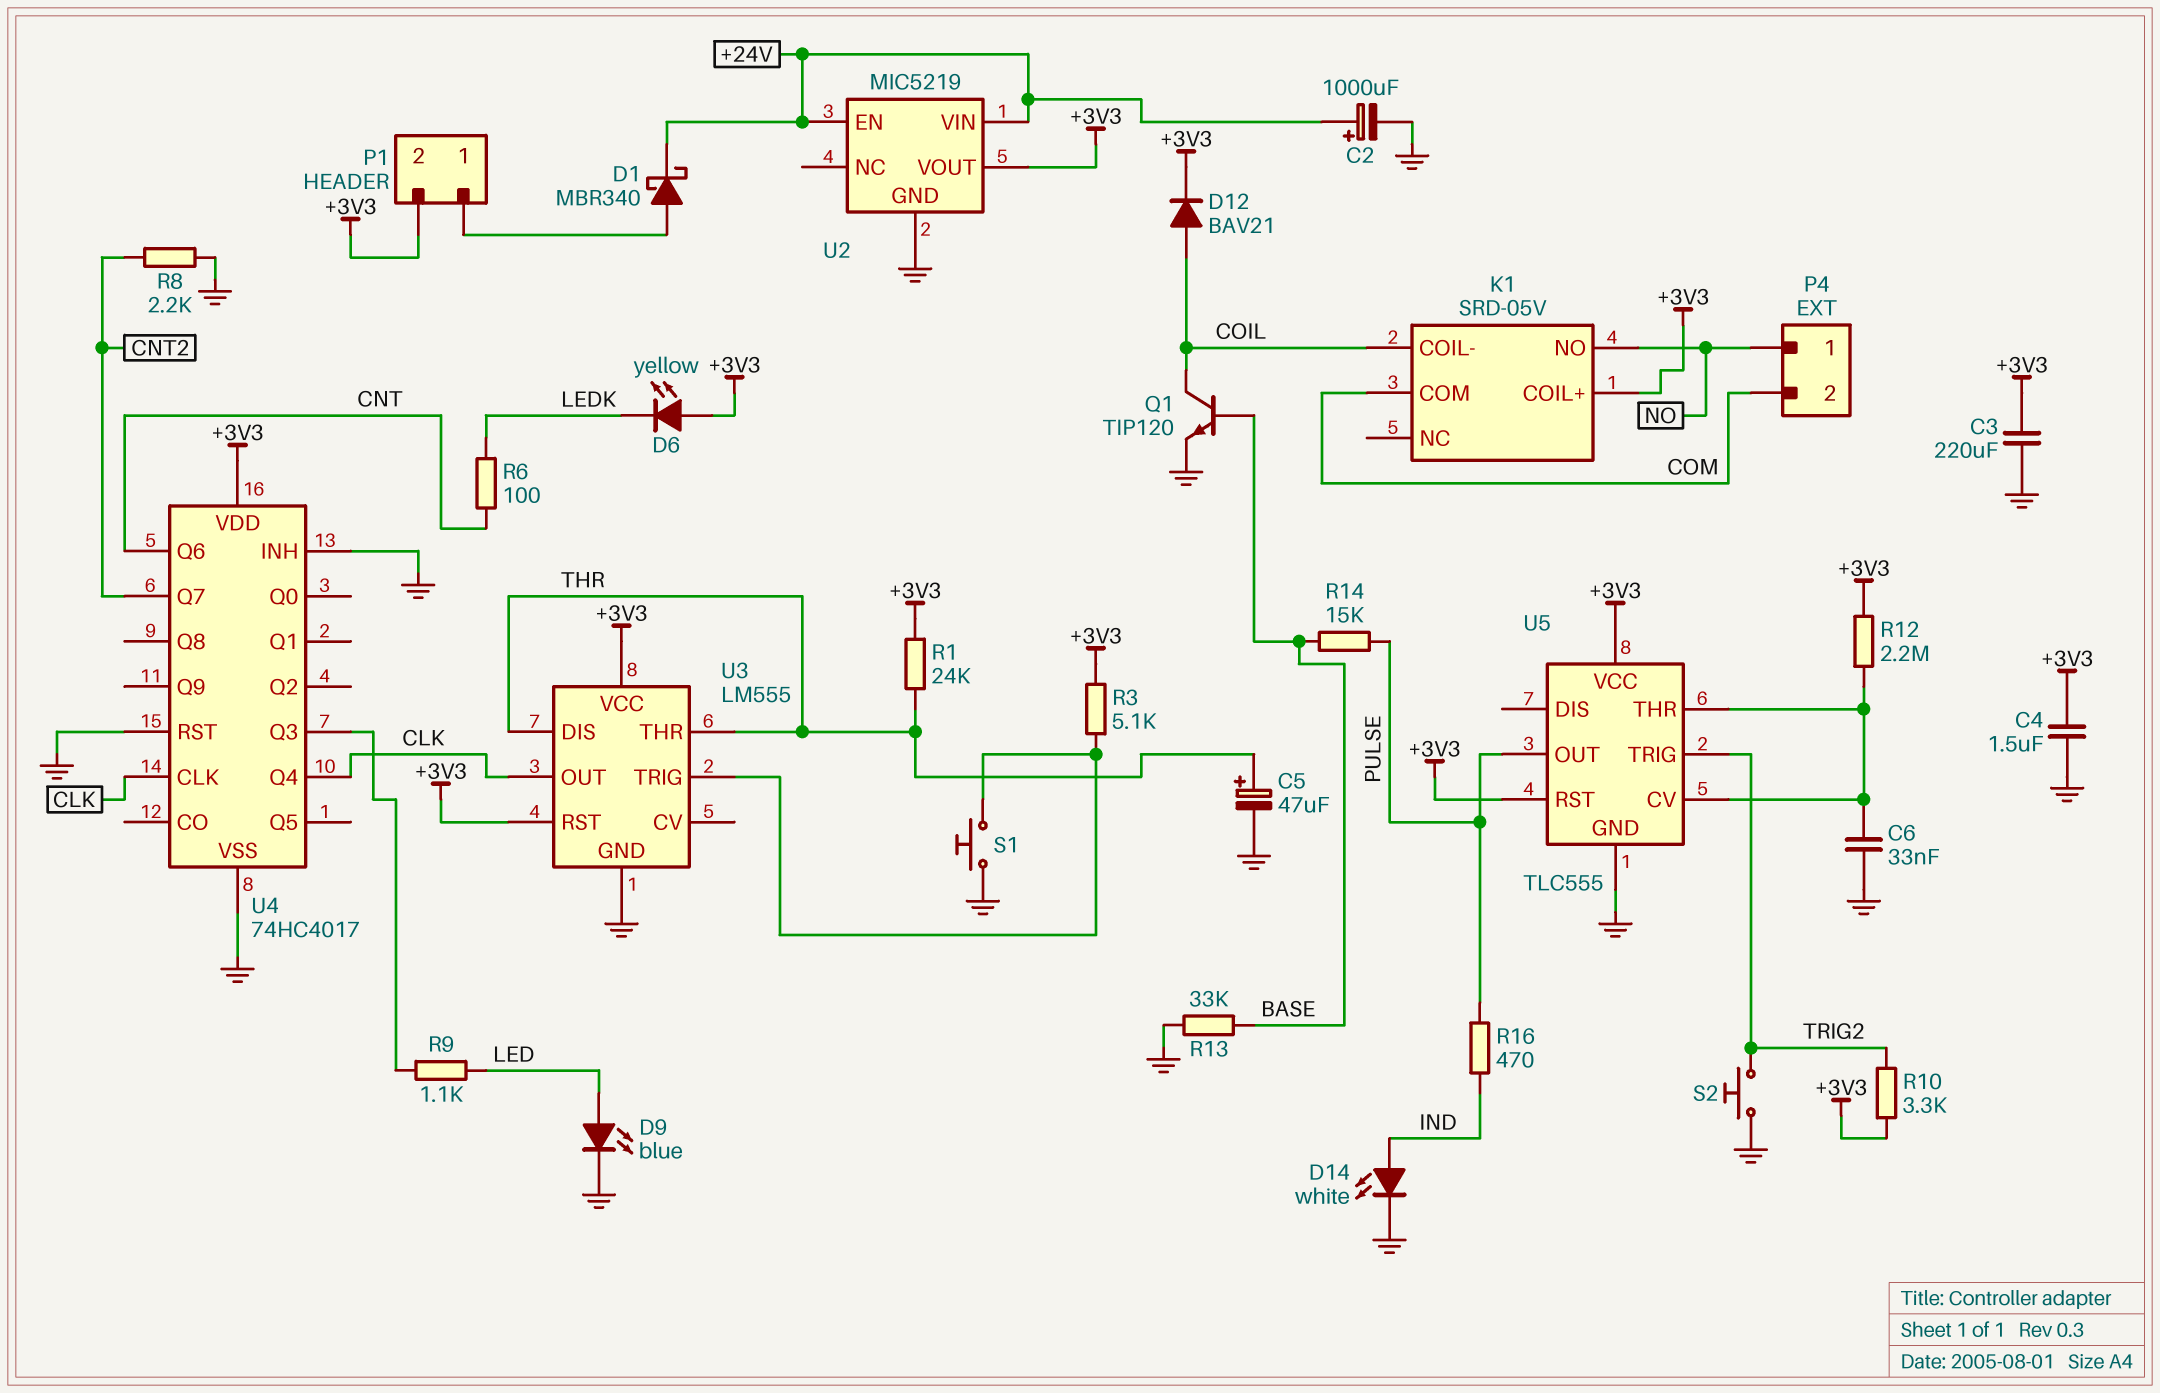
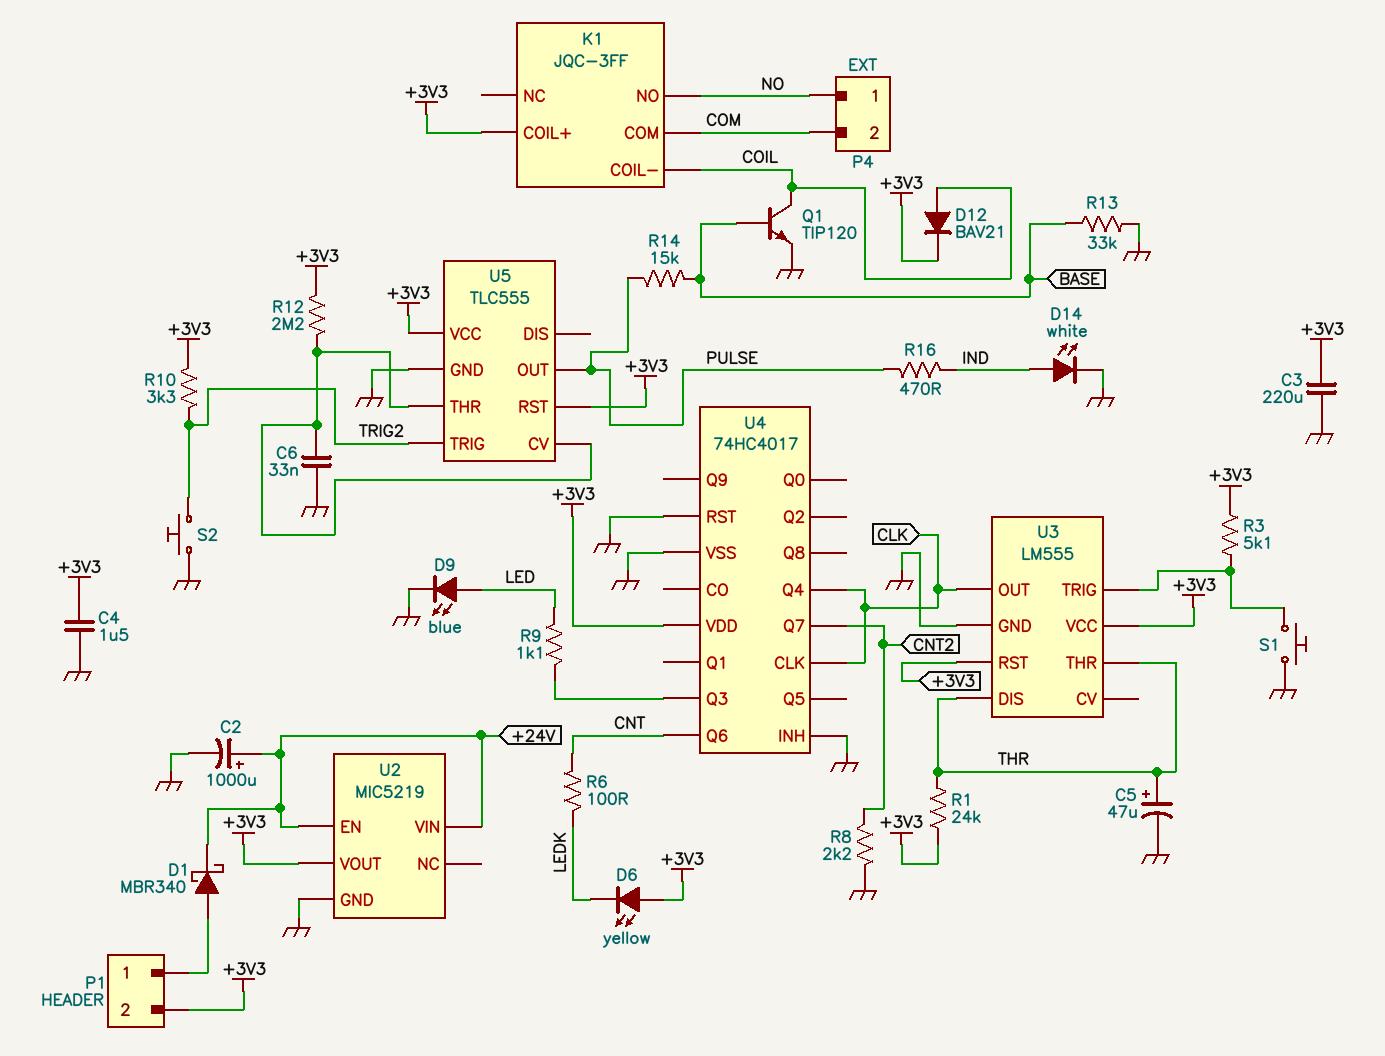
K1: SRD-05V -> JQC-3FF

